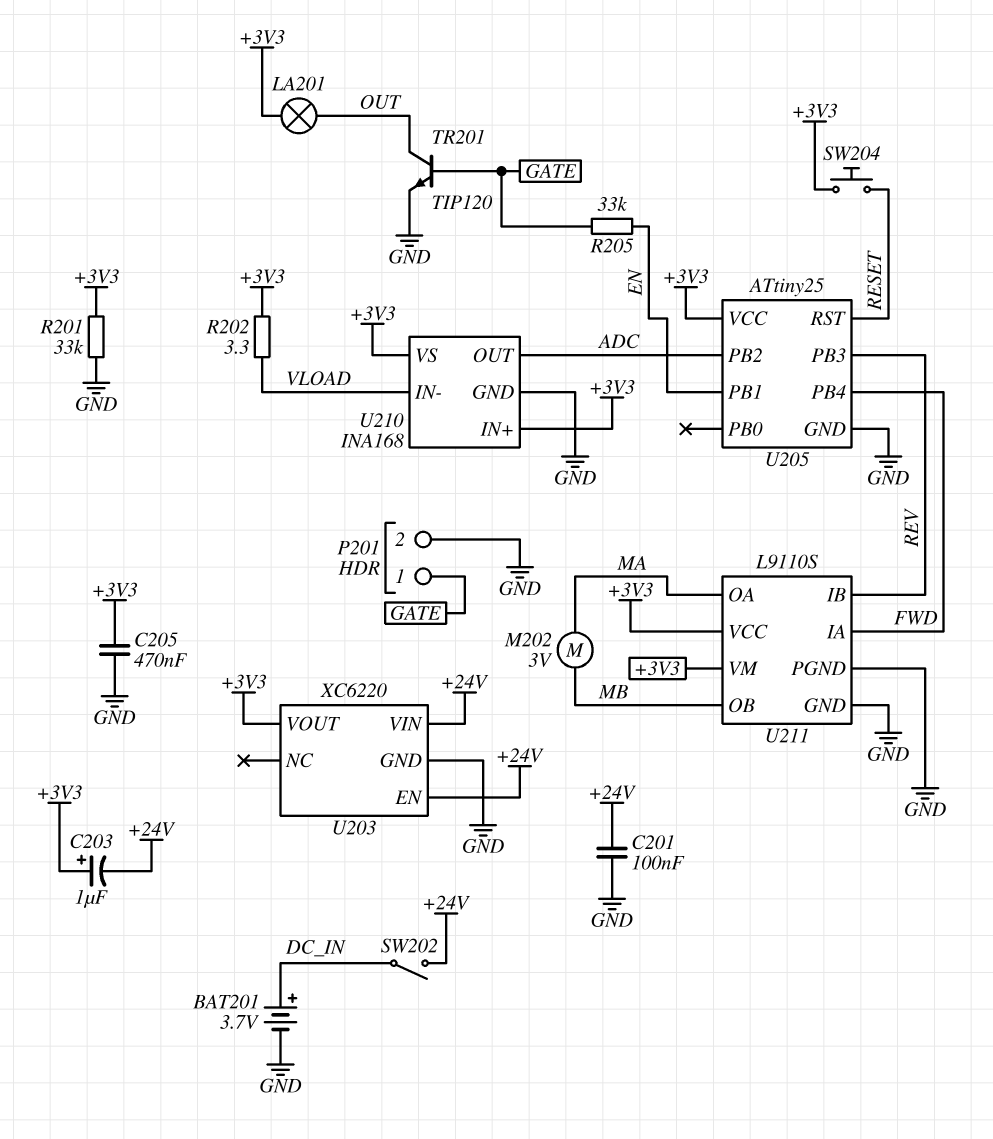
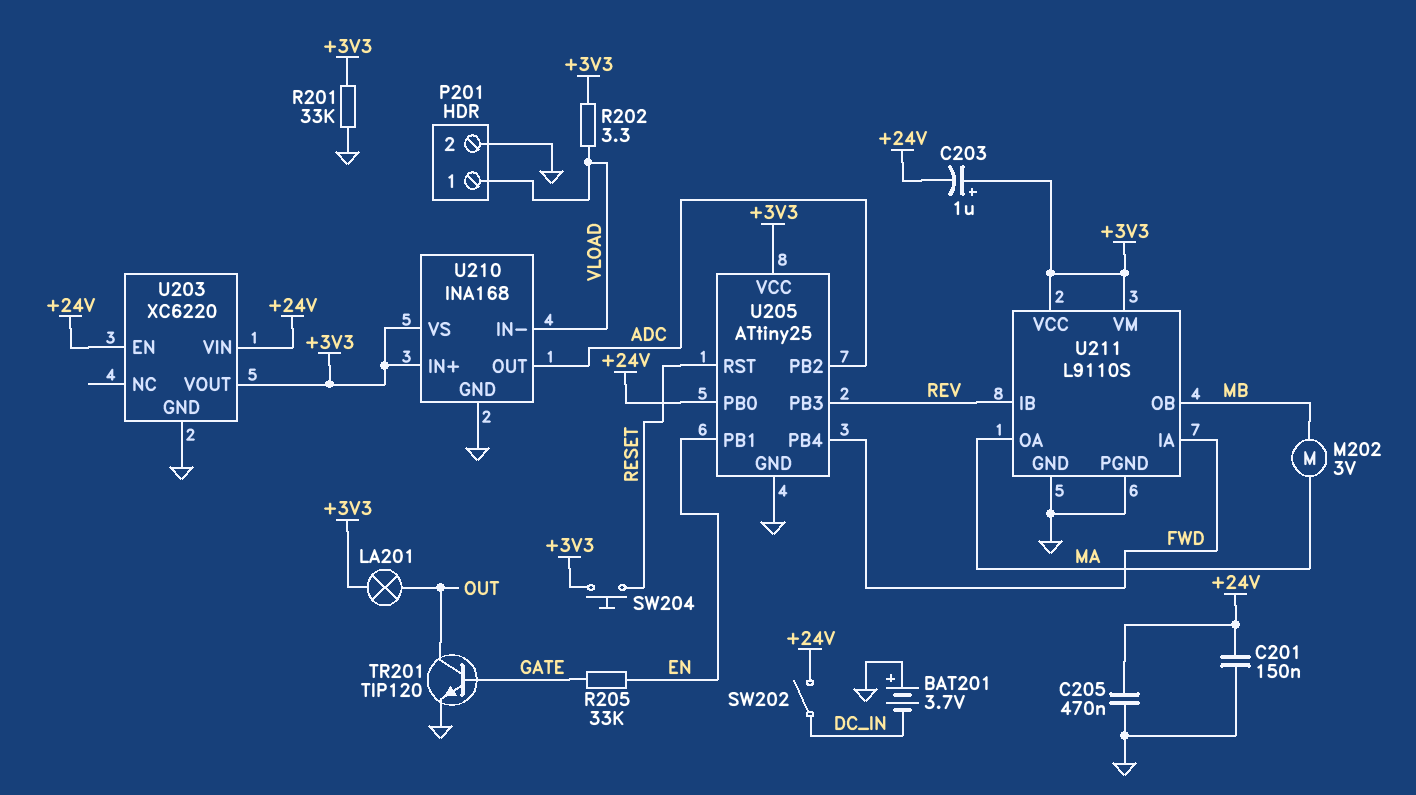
BAT201: 3.7V (plus DC_IN, minus GND) -> 3.7V (plus GND, minus DC_IN)
C201: 100nF (+24V, GND) -> 150nF (+24V, GND)
C205: 470nF (+3V3, GND) -> 470nF (+24V, GND)
P201 pin 1: GATE -> VLOAD
U205 pin PB0: none -> +24V

